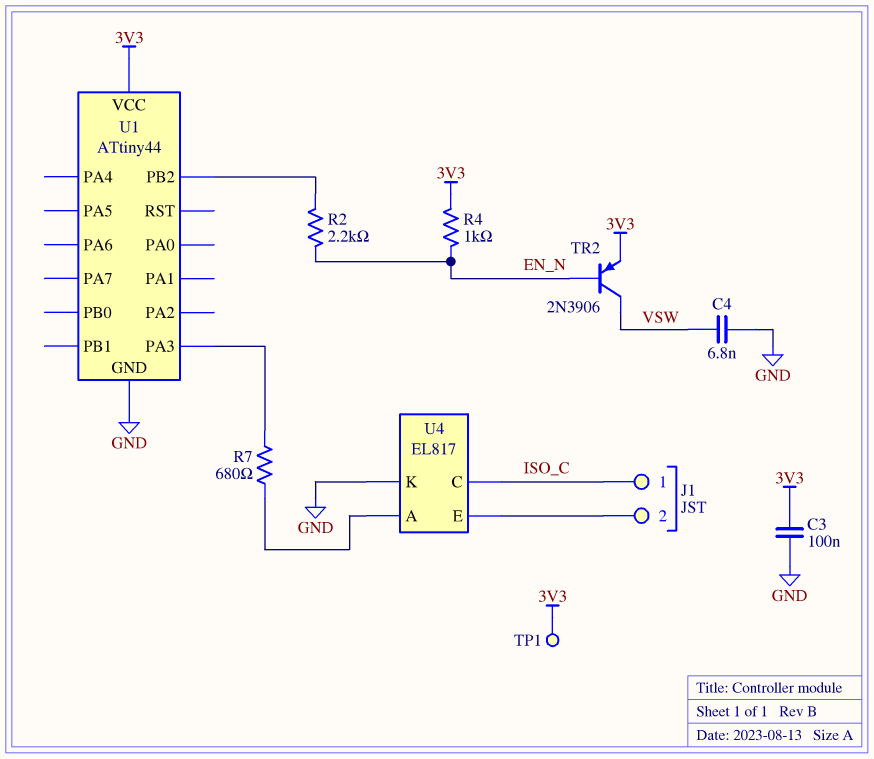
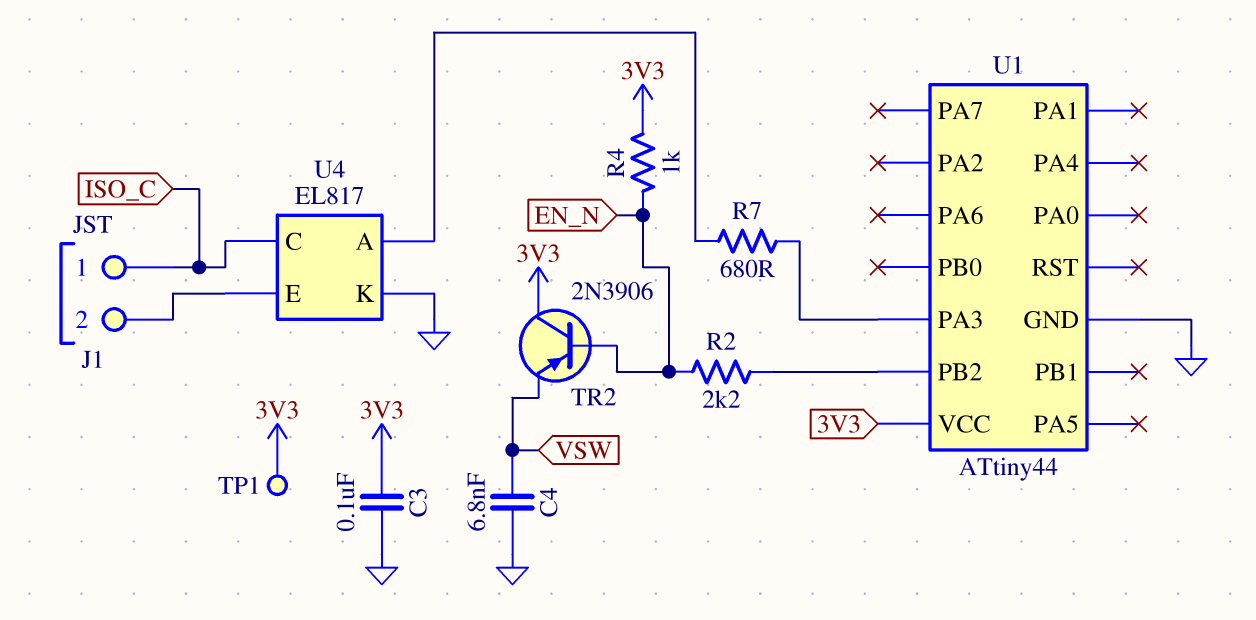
TR2: PNP 2N3906 (B EN_N, C VSW, E 3V3) -> PNP 2N3906 (B EN_N, C 3V3, E VSW)

